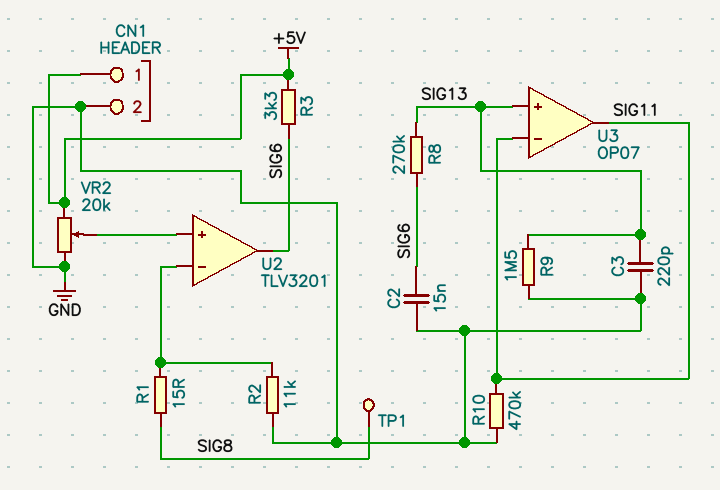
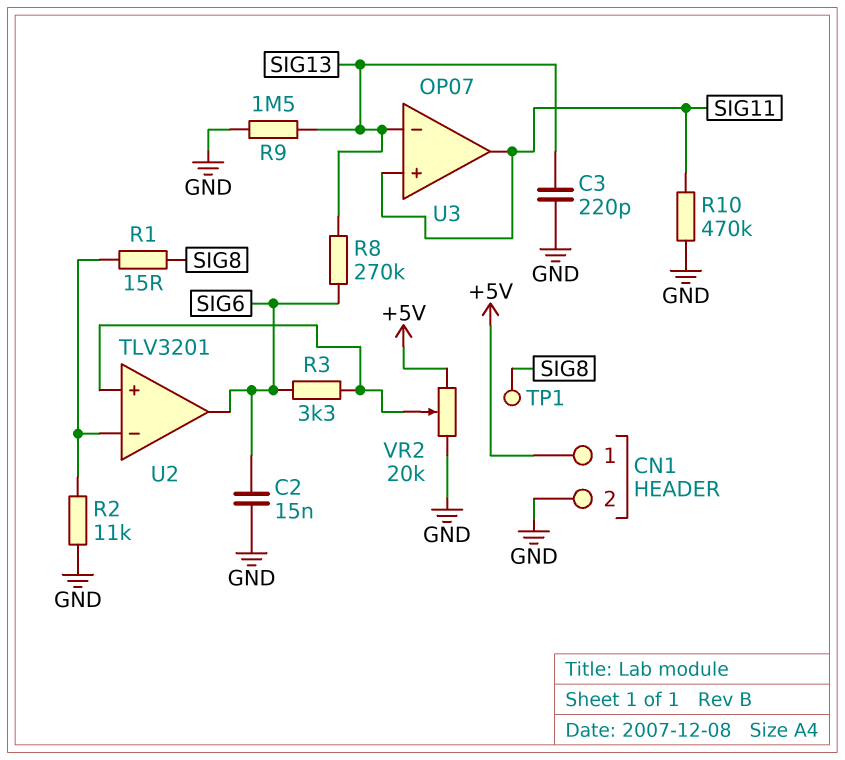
R3: 3.3k (+5V, SIG6) -> 3.3k (SIG6, U2/in+)
U3 pin in+: SIG13 -> SIG11
U3 pin in-: SIG11 -> SIG13

